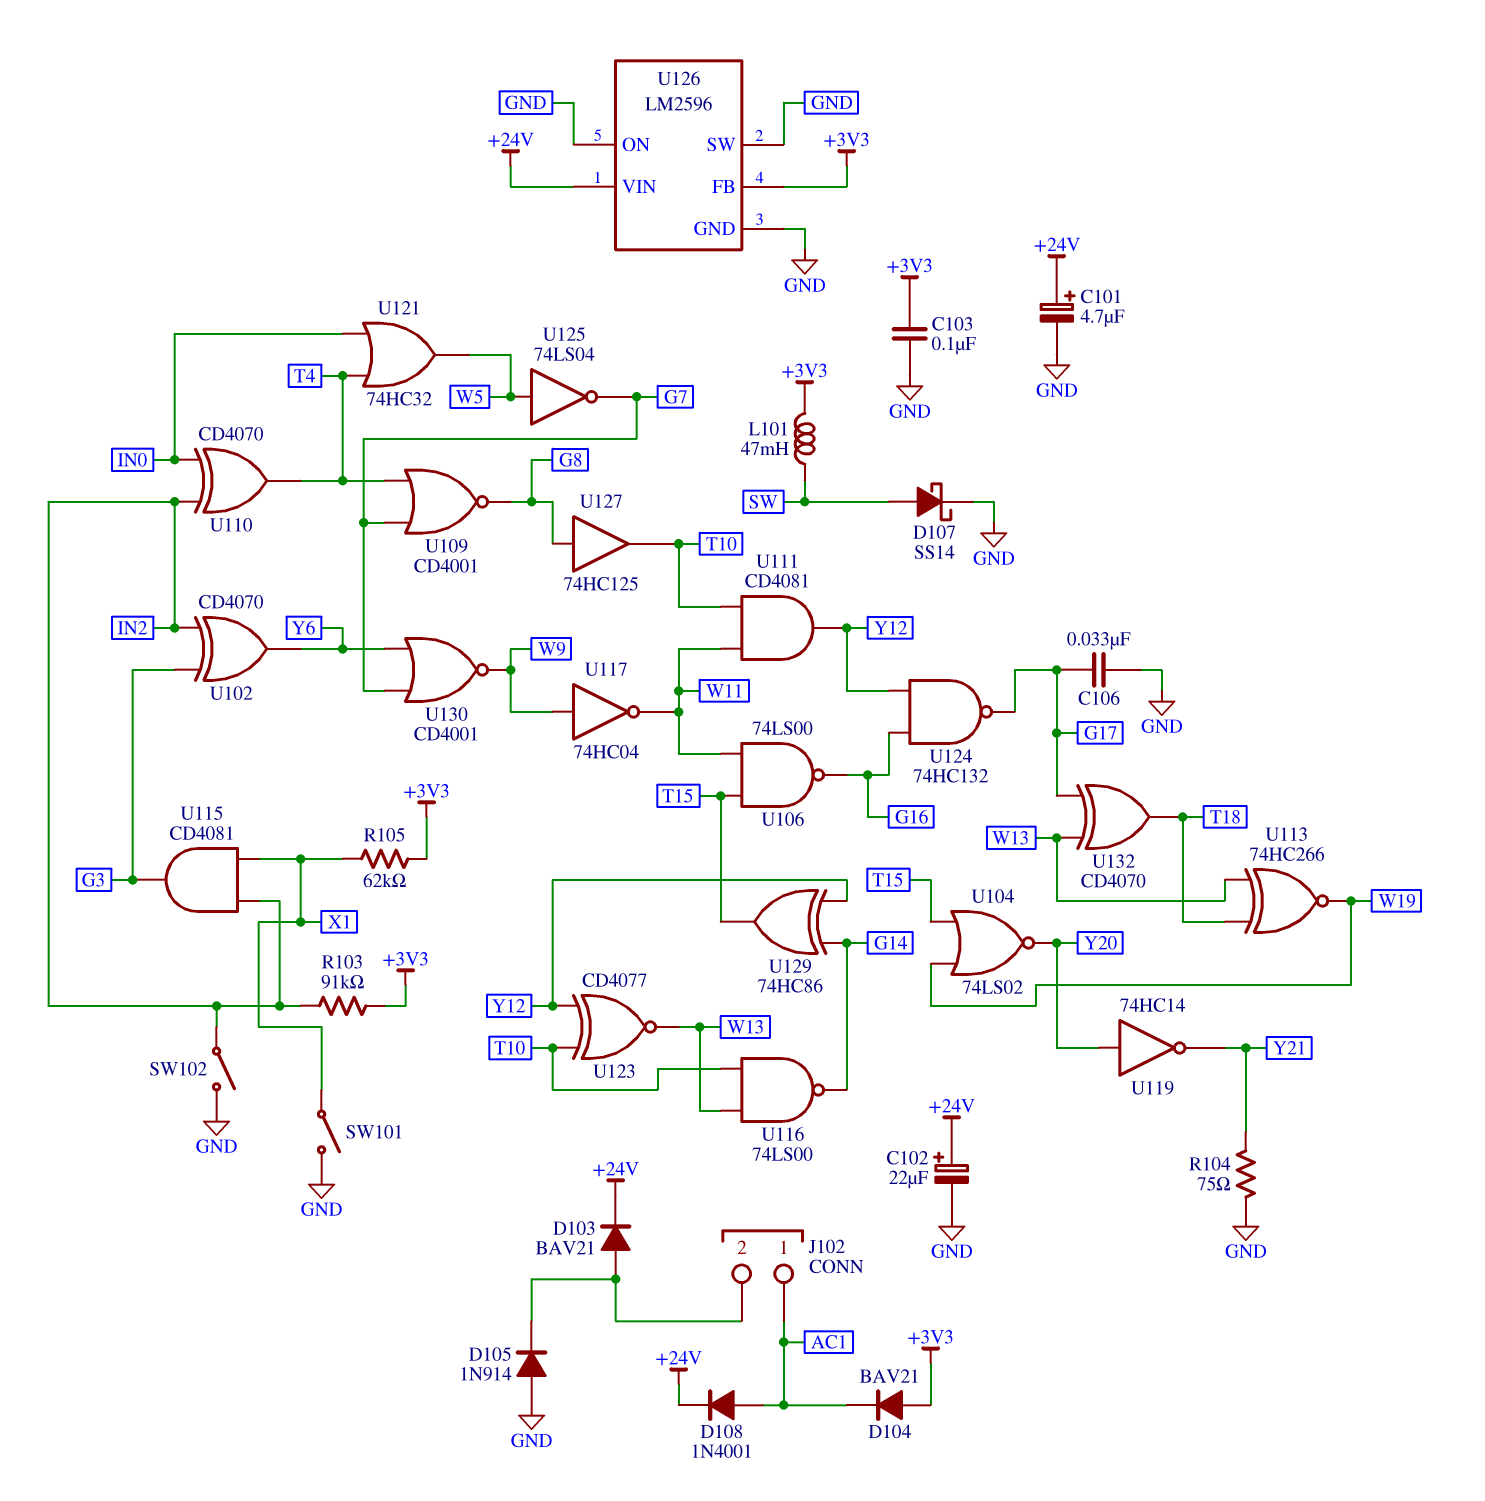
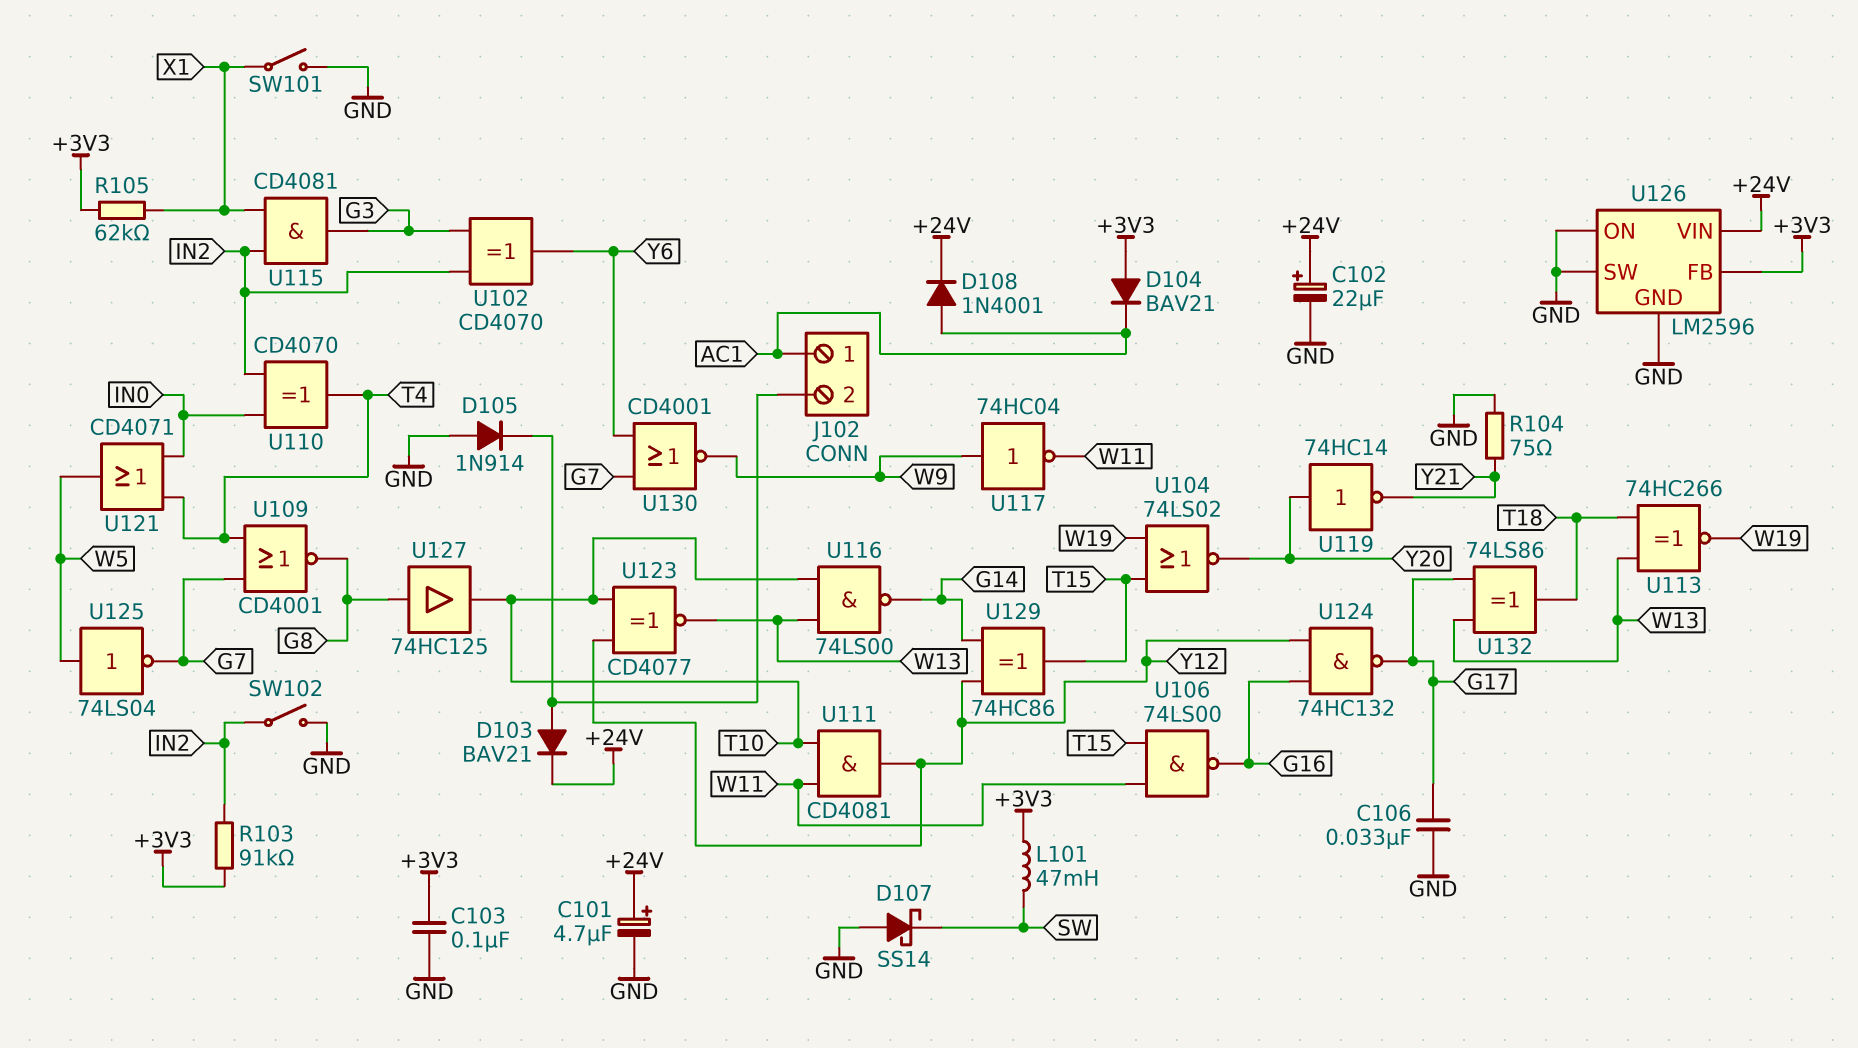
D107: schottky SS14 (A SW, K GND) -> schottky SS14 (A GND, K SW)
U121: OR 74HC32 (in IN0, in T4, out W5) -> OR CD4071 (in IN0, in T4, out W5)
U132: XOR CD4070 (in G17, in W13, out T18) -> XOR 74LS86 (in G17, in W13, out T18)

